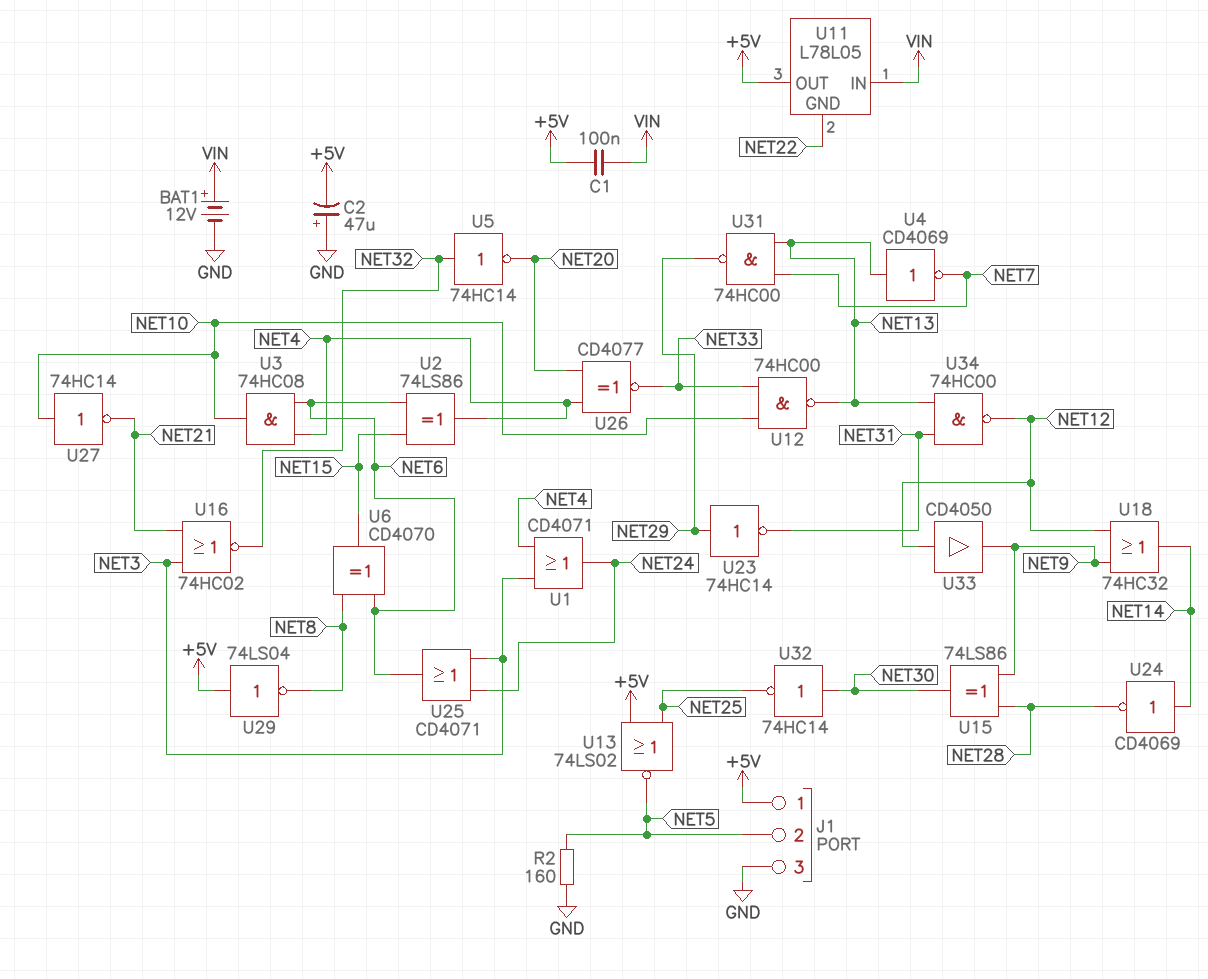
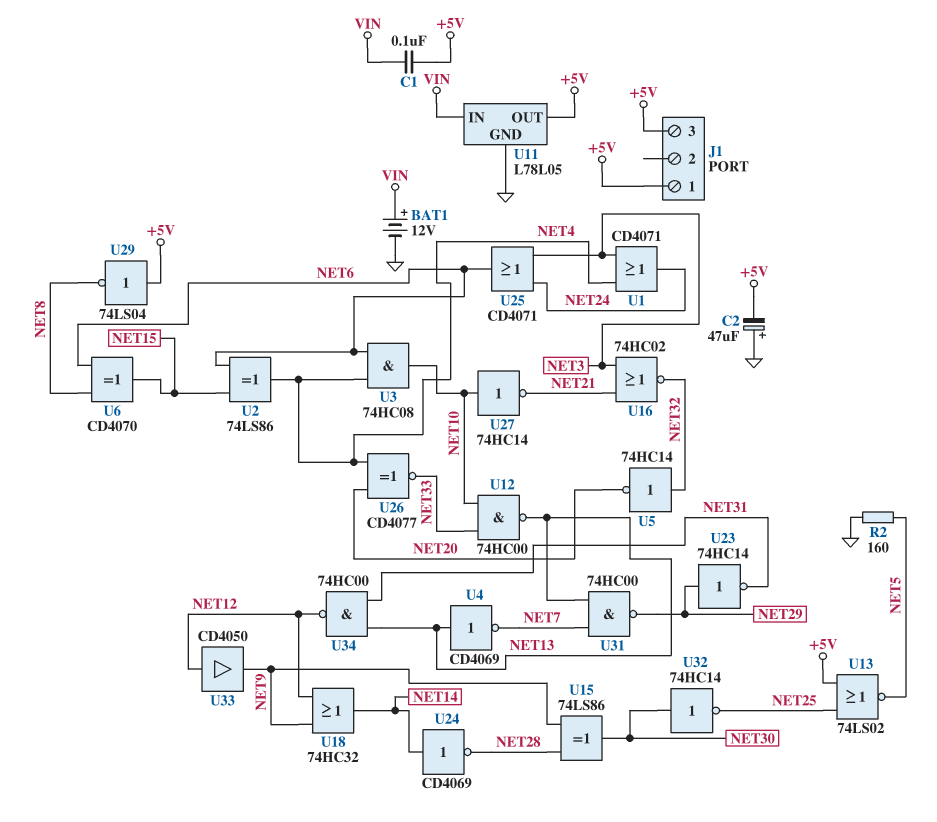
J1 pin 2: NET5 -> none
J1 pin 3: GND -> +5V
U11 pin GND: NET22 -> GND

